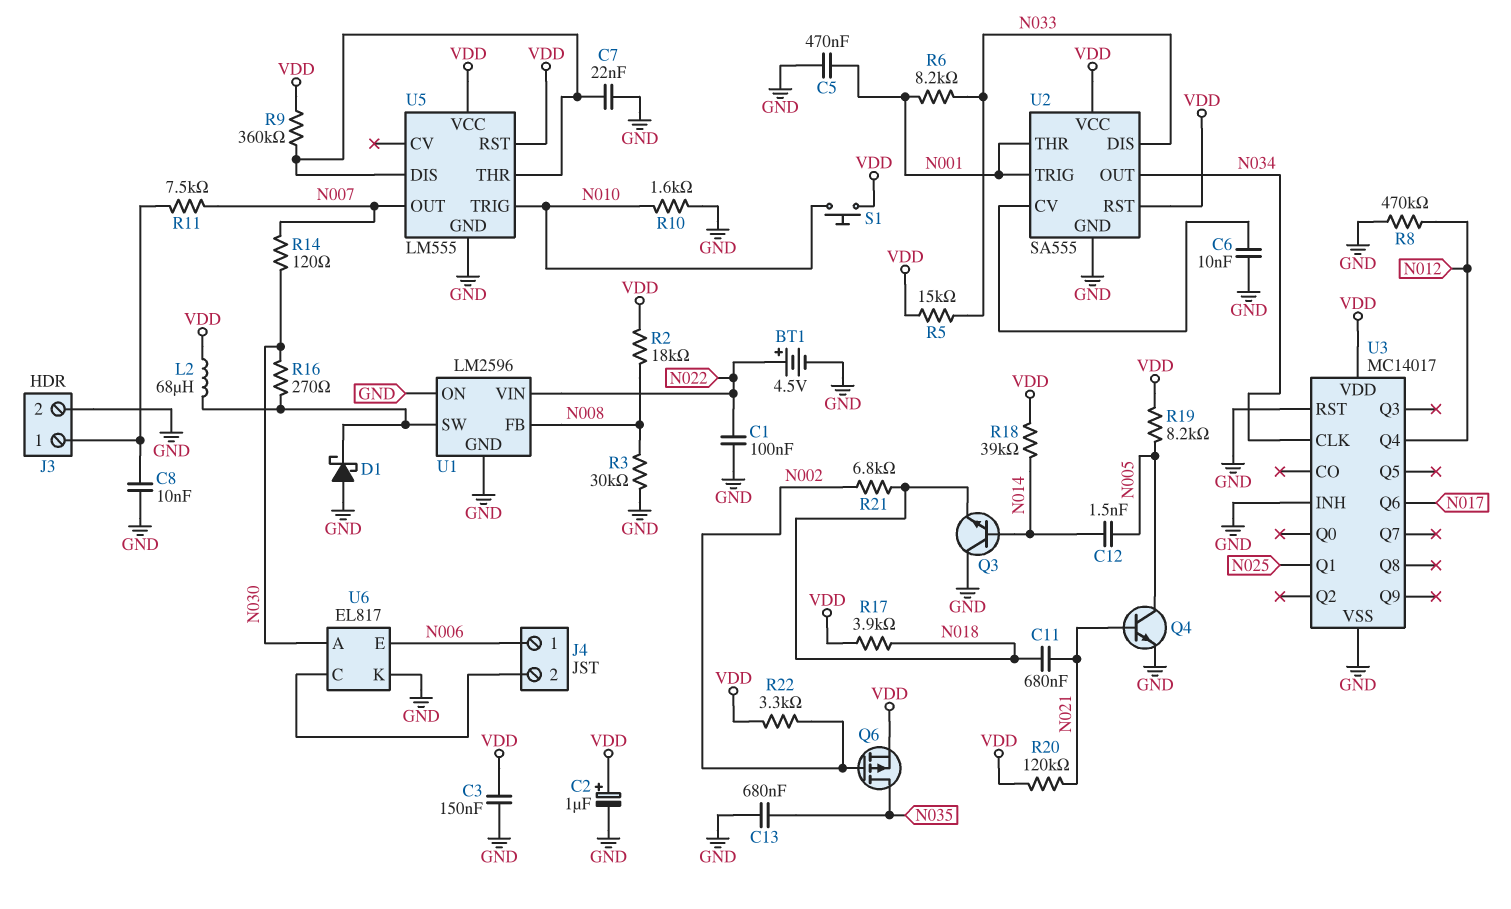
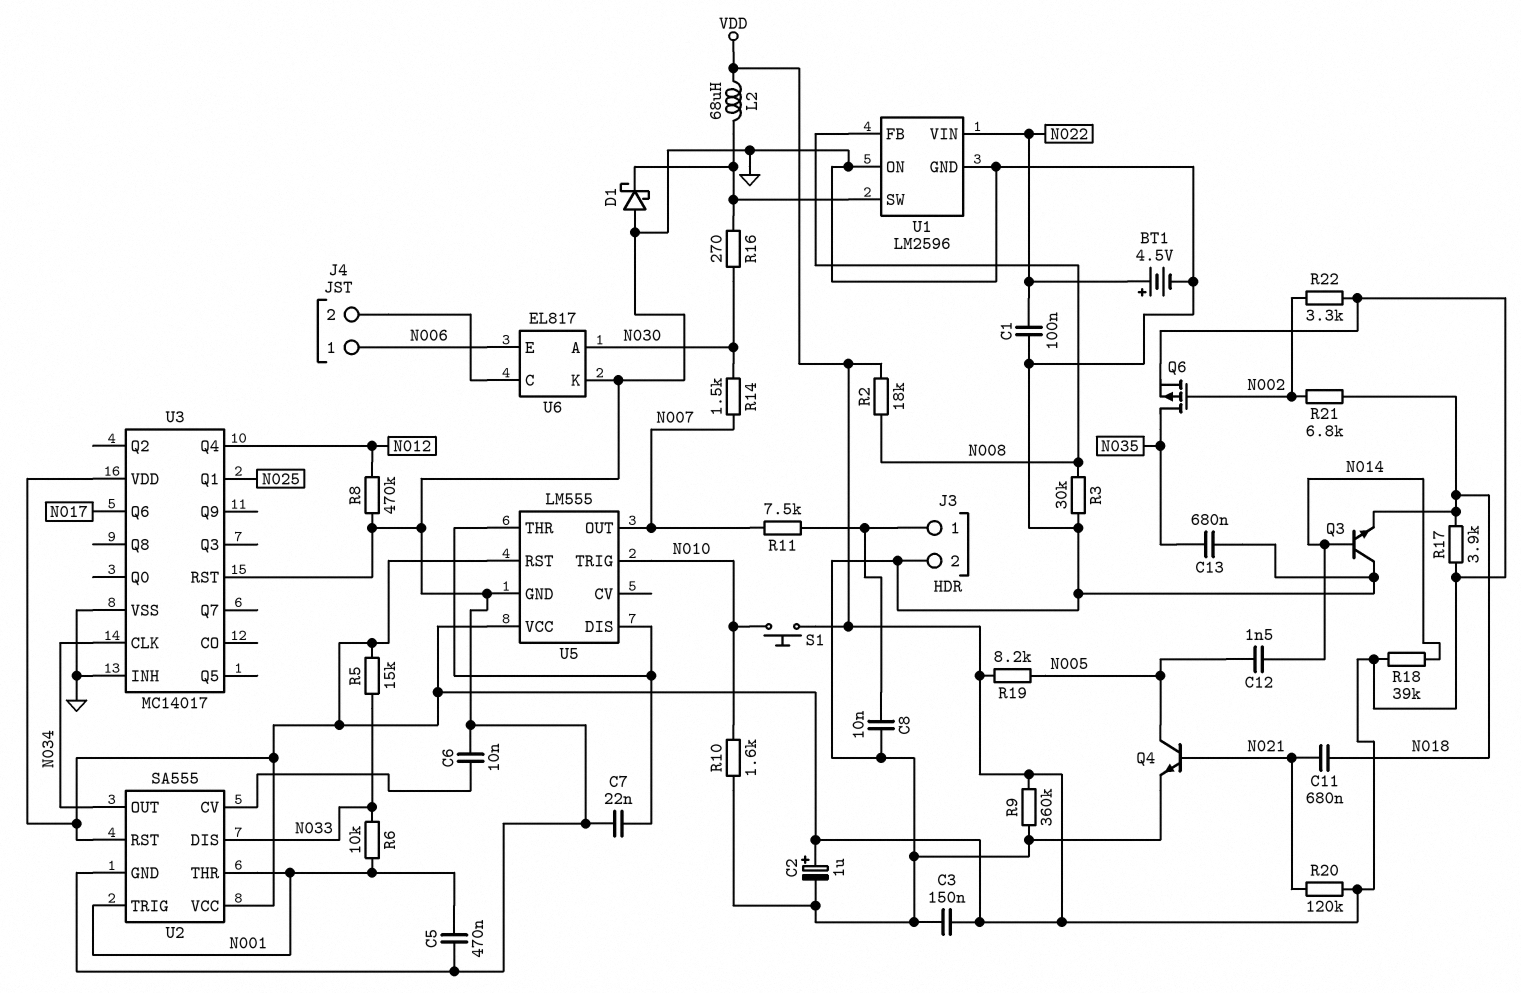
R6: 8.2k (N001, N033) -> 10k (N001, N033)
R9: 360k (U5/DIS, VDD) -> 360k (GND, VDD)
R14: 120 (N007, N030) -> 1.5k (N007, N030)

